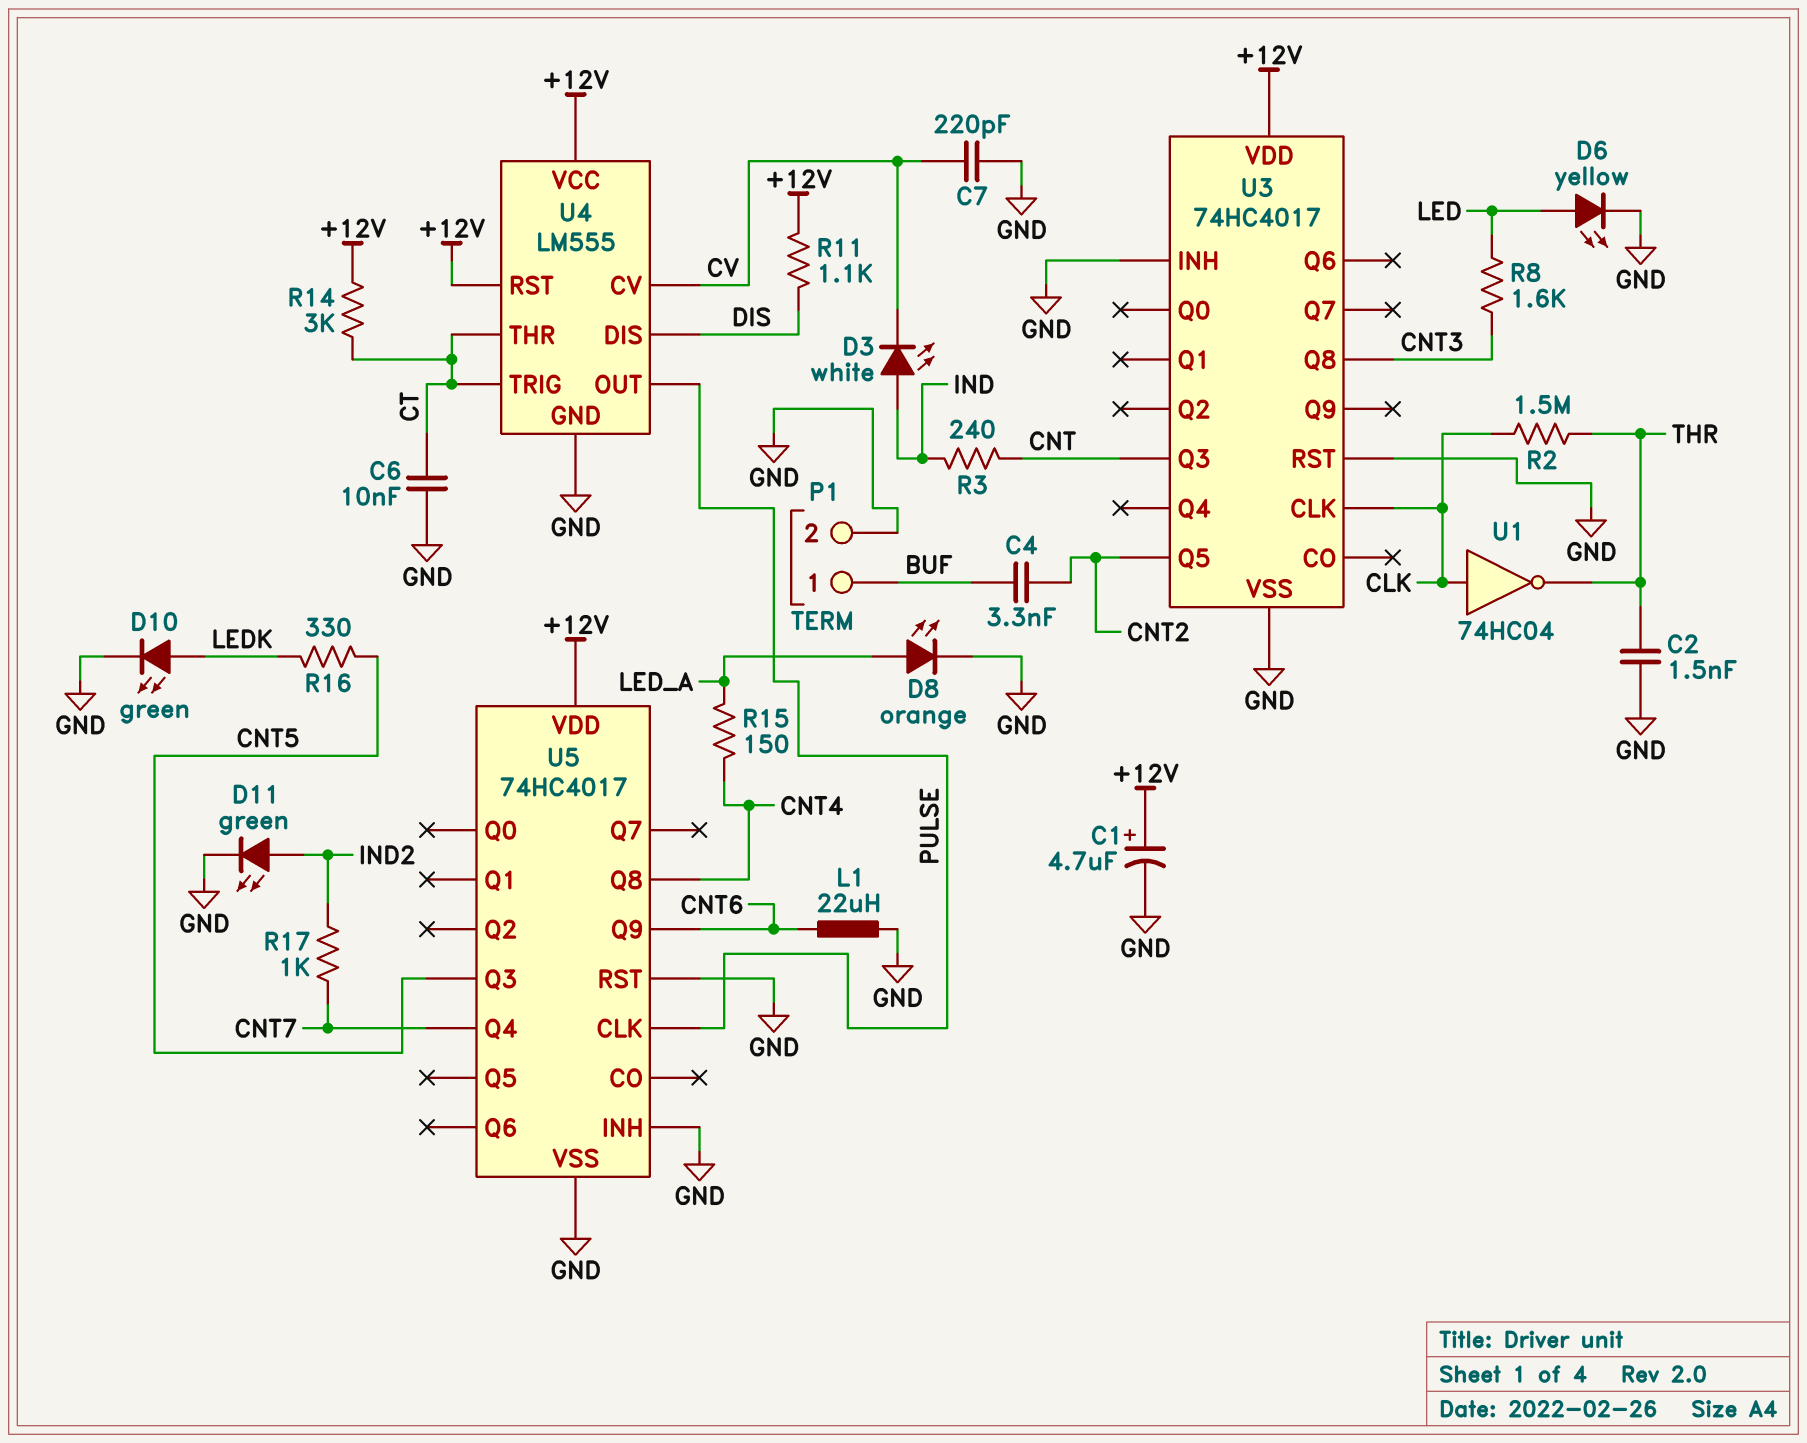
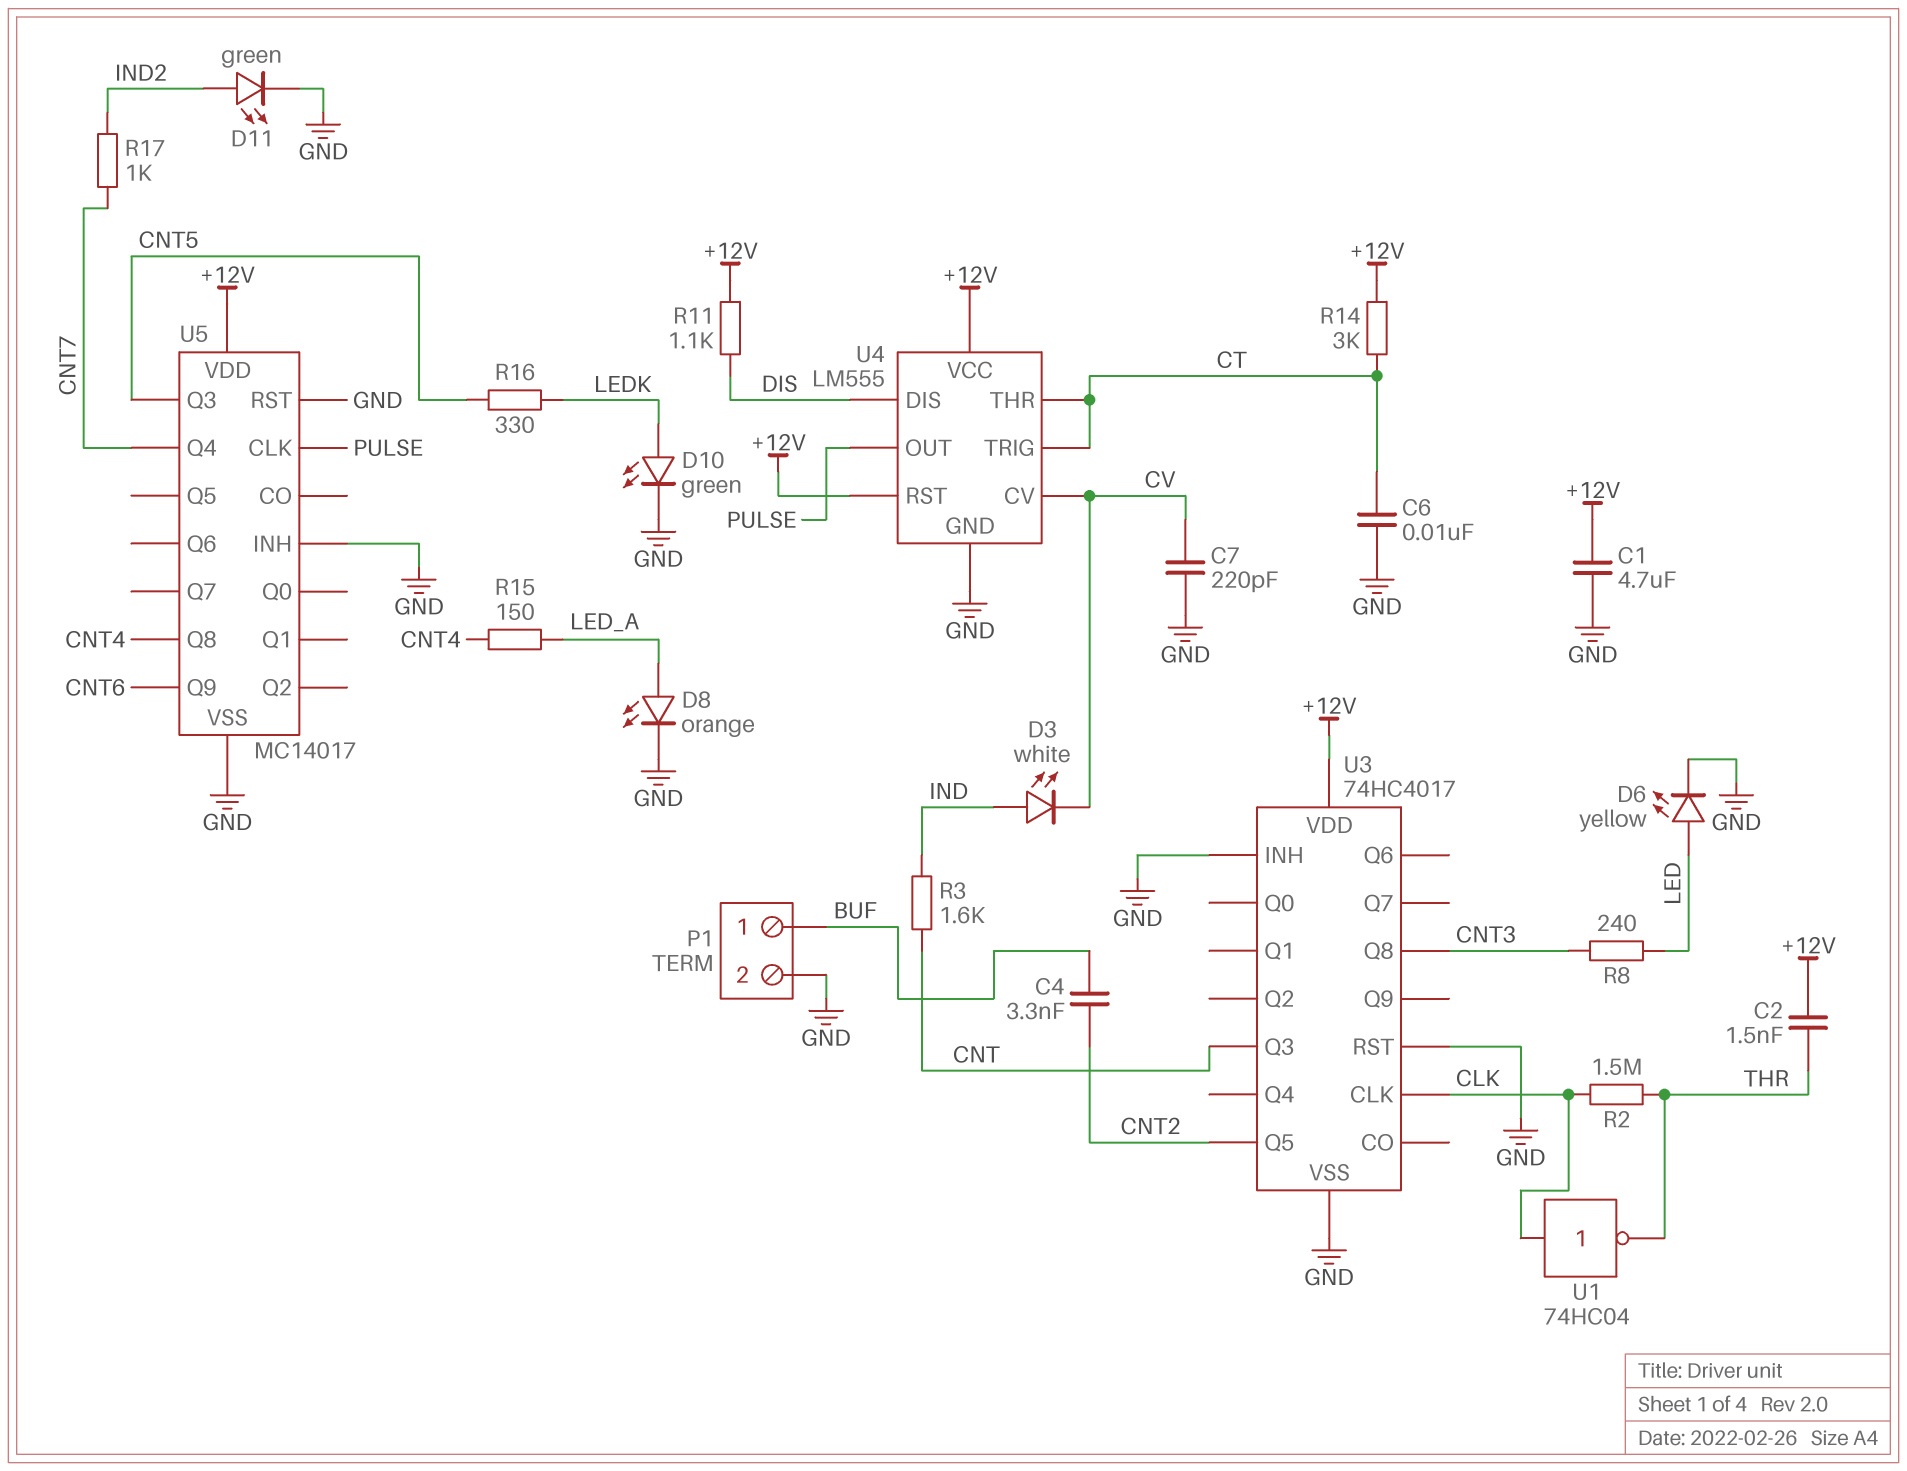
C1: 4.7uF (plus +12V, minus GND) -> 4.7uF (+12V, GND)
C2: 1.5nF (GND, THR) -> 1.5nF (+12V, THR)
L1: 22uH (CNT6, GND) -> none
R3: 240 (CNT, IND) -> 1.6k (CNT, IND)
R8: 1.6k (CNT3, LED) -> 240 (CNT3, LED)
U5: 74HC4017 -> MC14017

